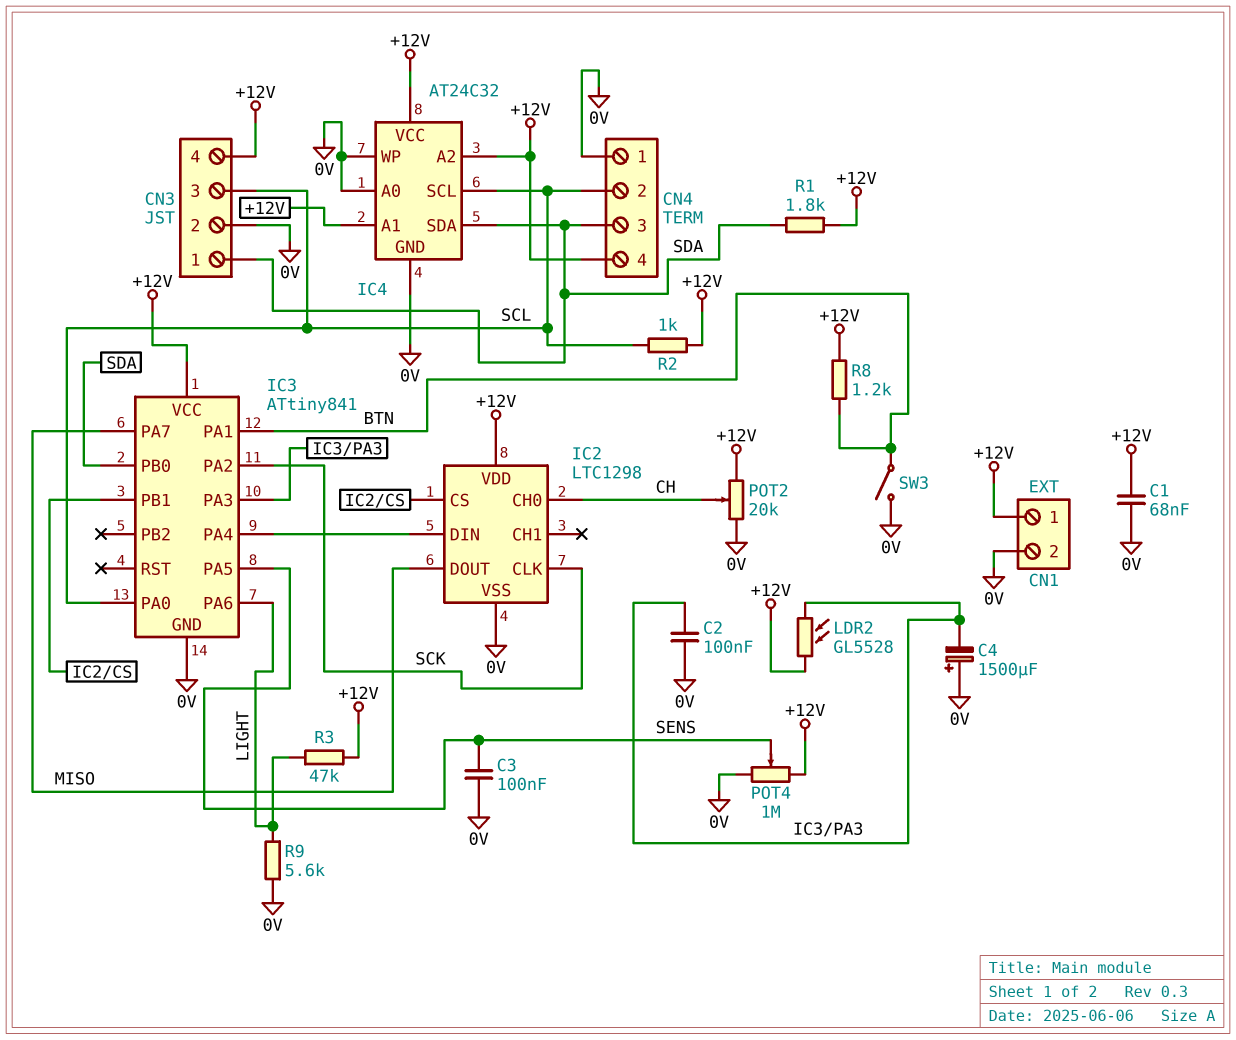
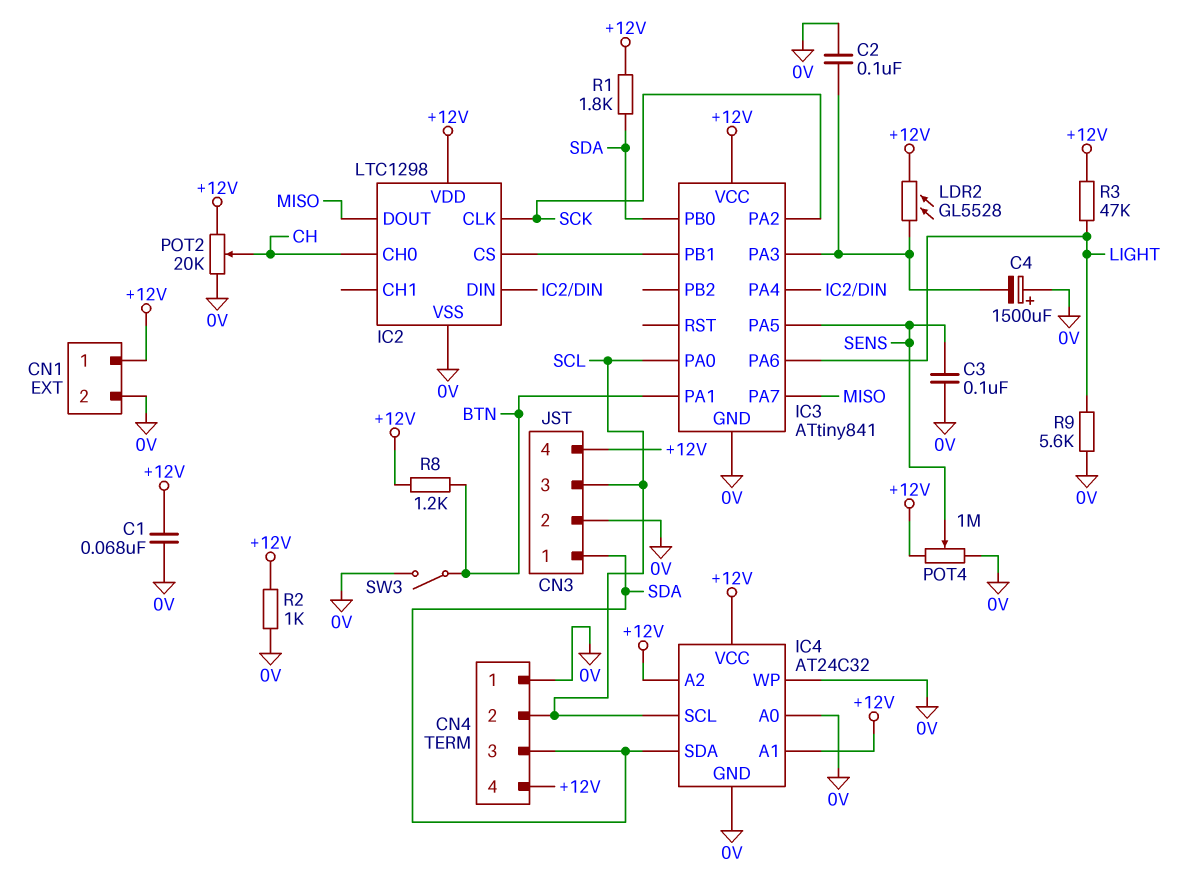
R2: 1k (+12V, SCL) -> 1k (+12V, 0V)

